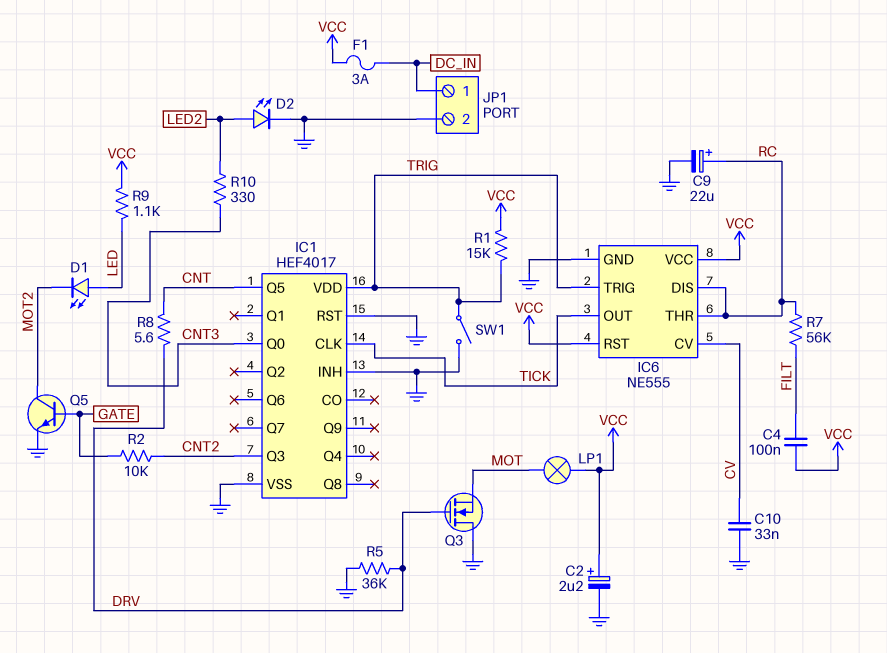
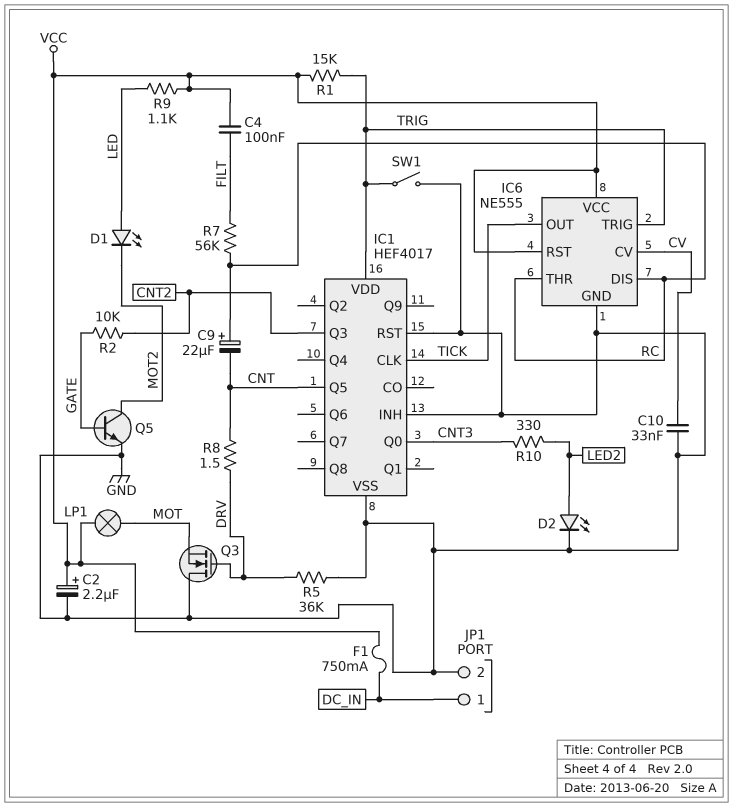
C9: 22uF (plus RC, minus GND) -> 22uF (plus RC, minus CNT)
F1: 3A (DC_IN, VCC) -> 750mA (DC_IN, VCC)
R8: 5.6 (CNT, DRV) -> 1.5 (CNT, DRV)

